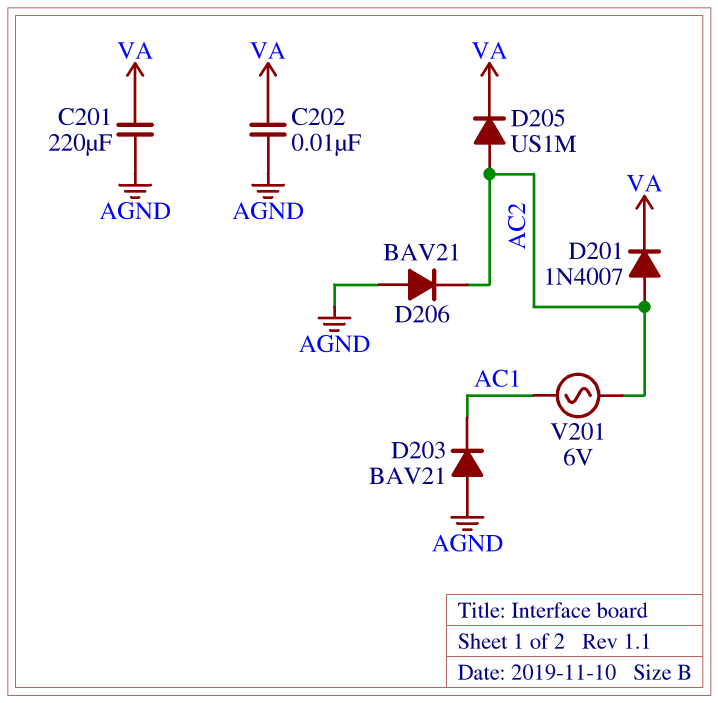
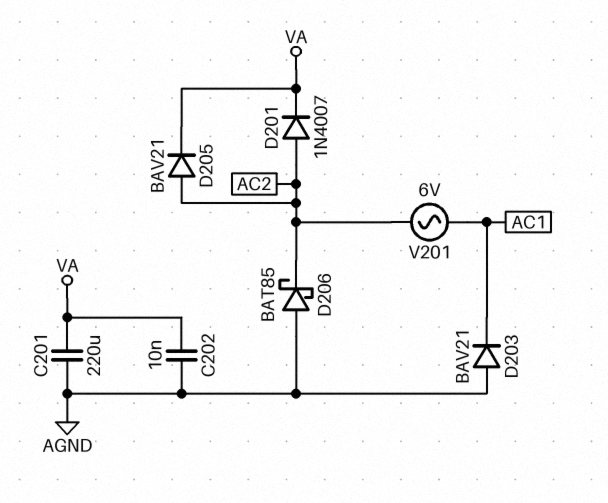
D205: diode US1M (A AC2, K VA) -> diode BAV21 (A AC2, K VA)
D206: diode BAV21 (A AGND, K AC2) -> schottky BAT85 (A AGND, K AC2)

